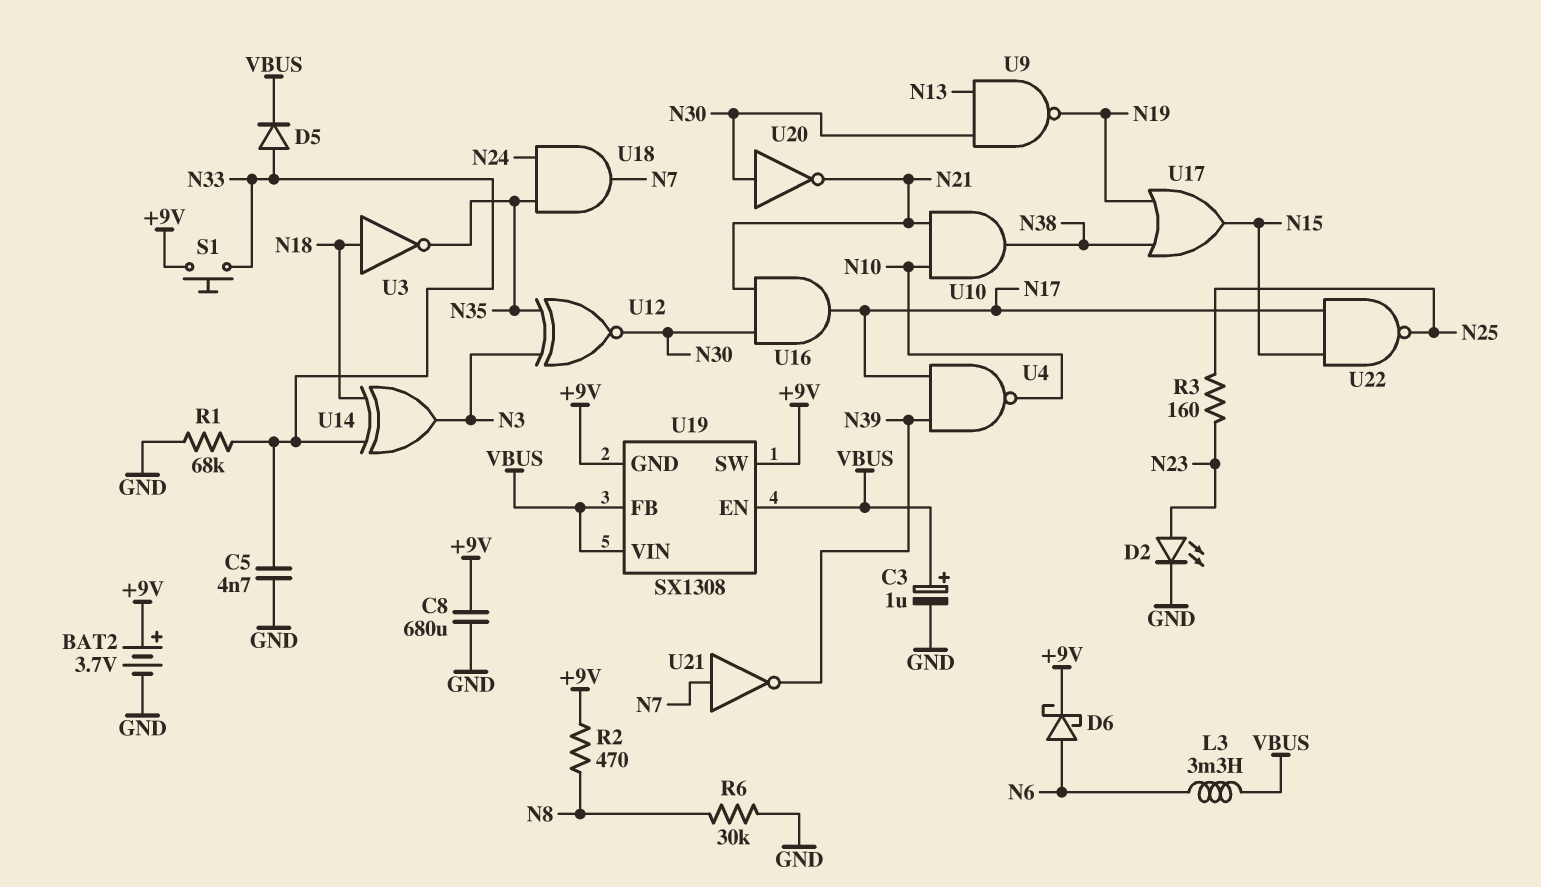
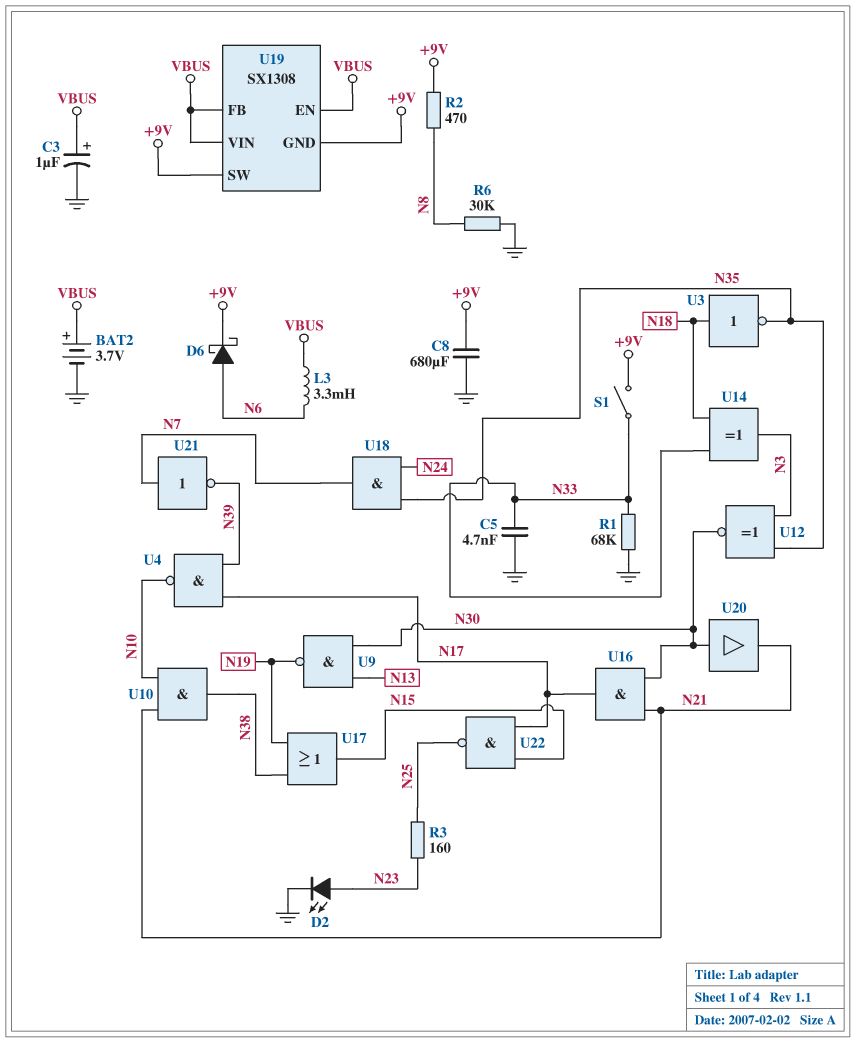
BAT2: 3.7V (plus +9V, minus GND) -> 3.7V (plus VBUS, minus GND)
D5: diode (A N33, K VBUS) -> none
S1: button (+9V, N33) -> switch (+9V, N33)
U20: NOT (in N30, out N21) -> buffer (in N30, out N21)

